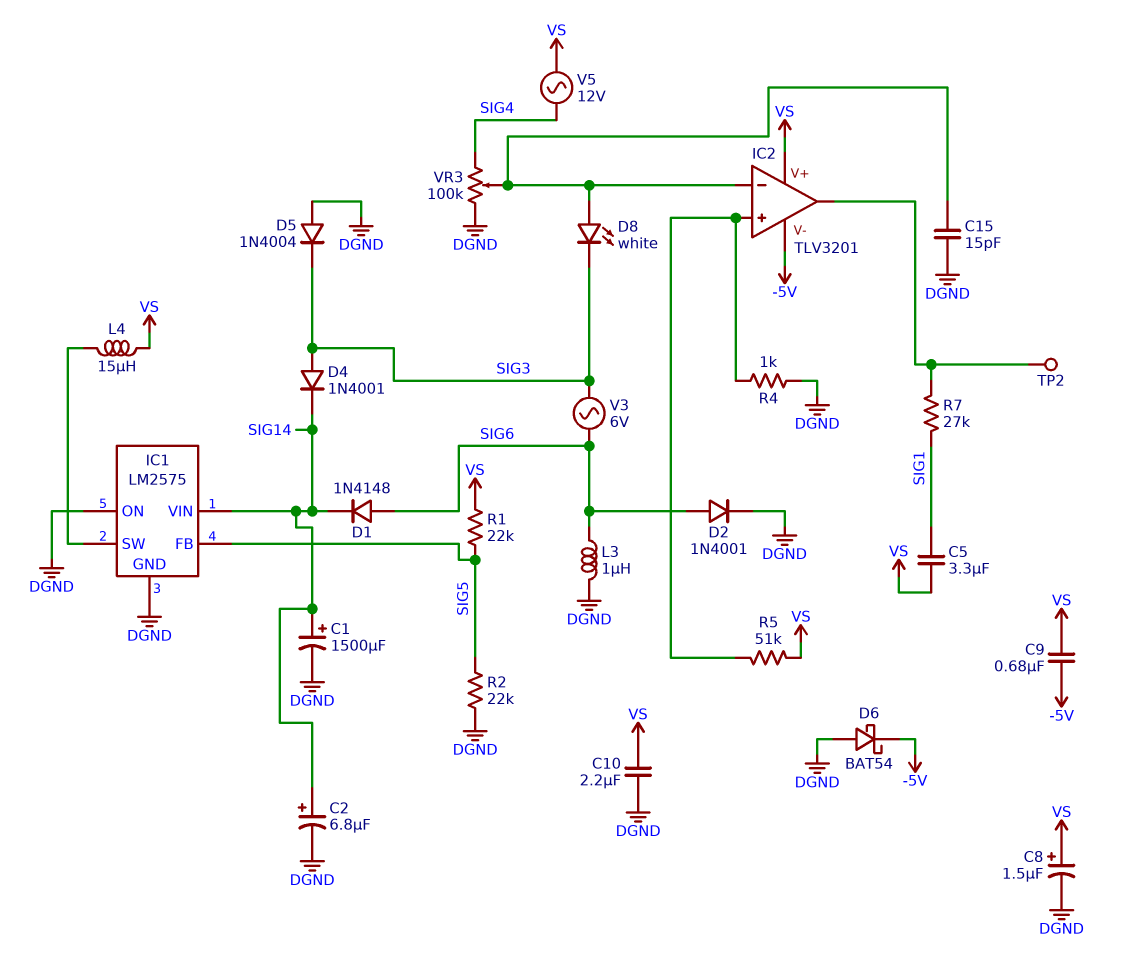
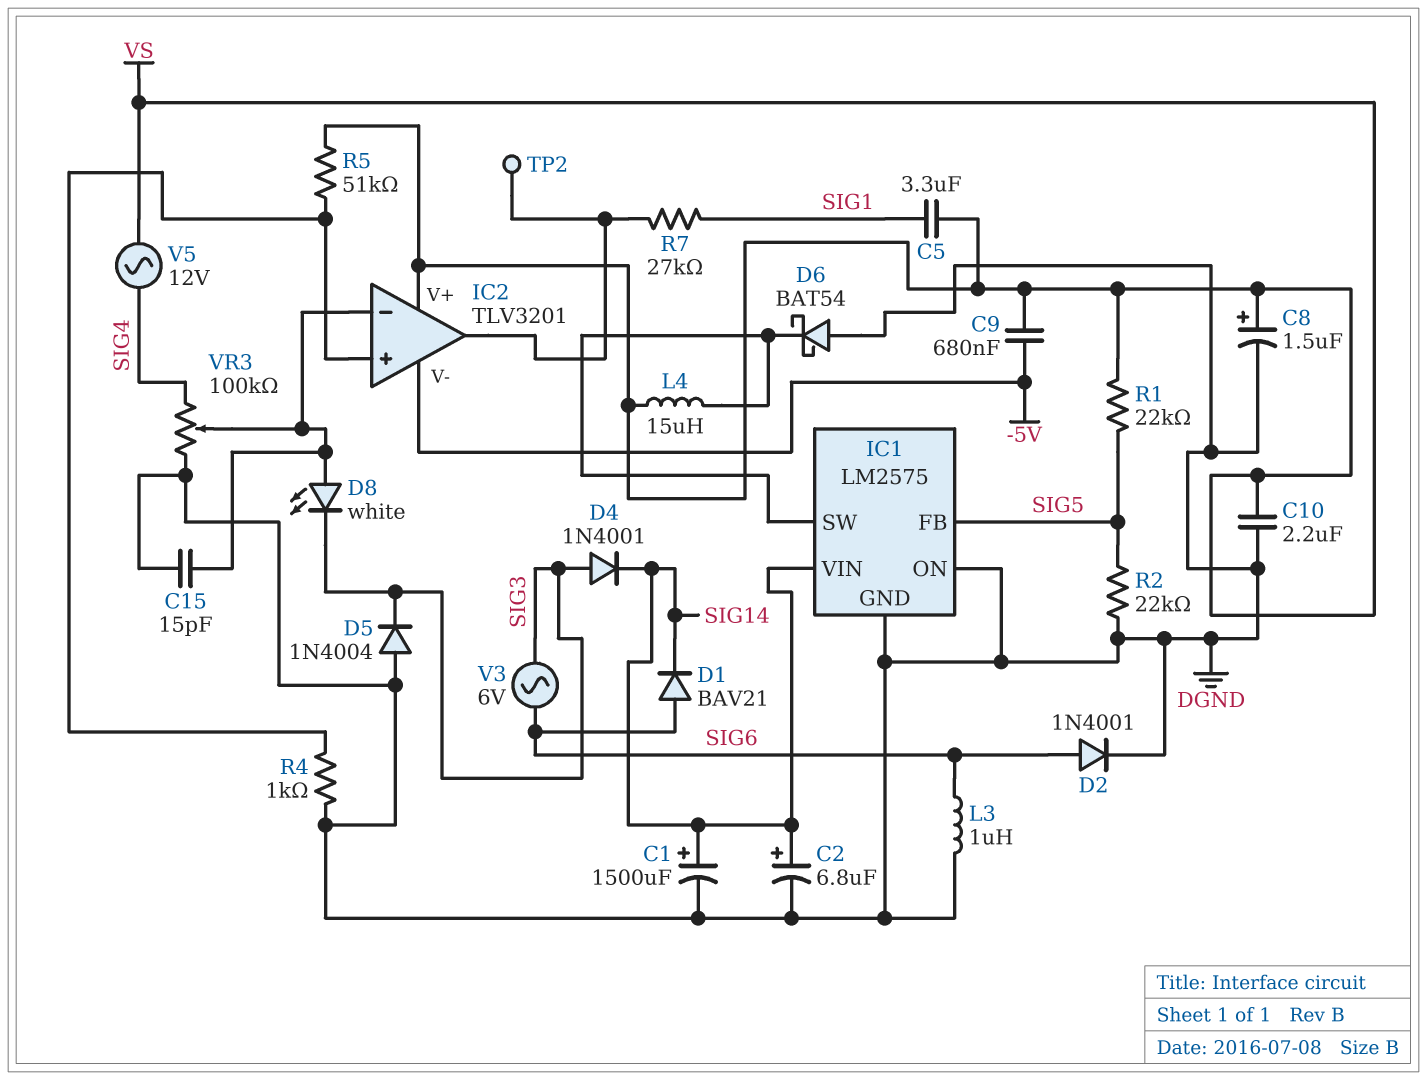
D1: diode 1N4148 (A SIG6, K SIG14) -> diode BAV21 (A SIG6, K SIG14)
D6: schottky BAT54 (A DGND, K -5V) -> schottky BAT54 (A DGND, K IC1/SW)

